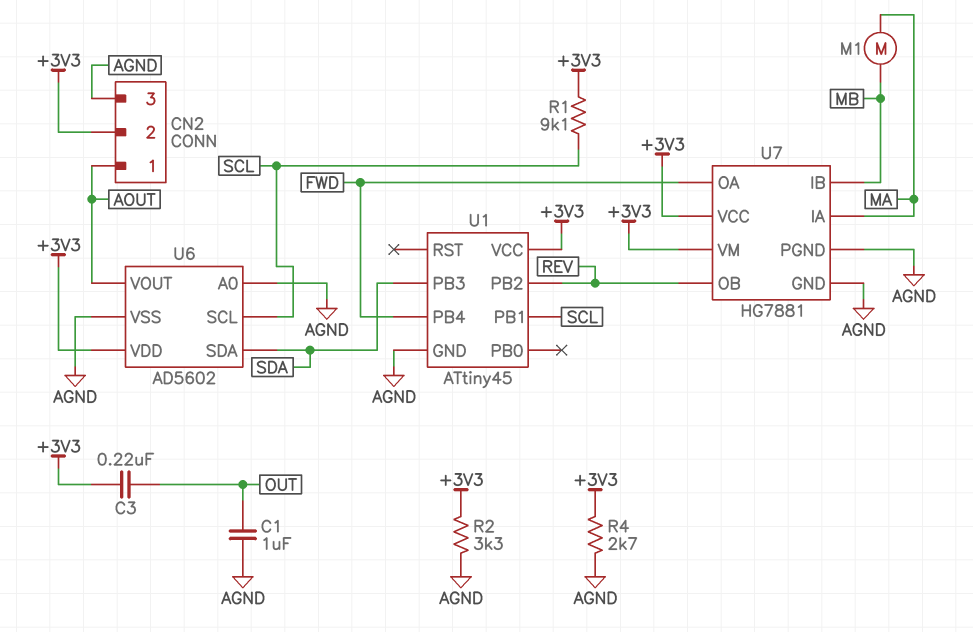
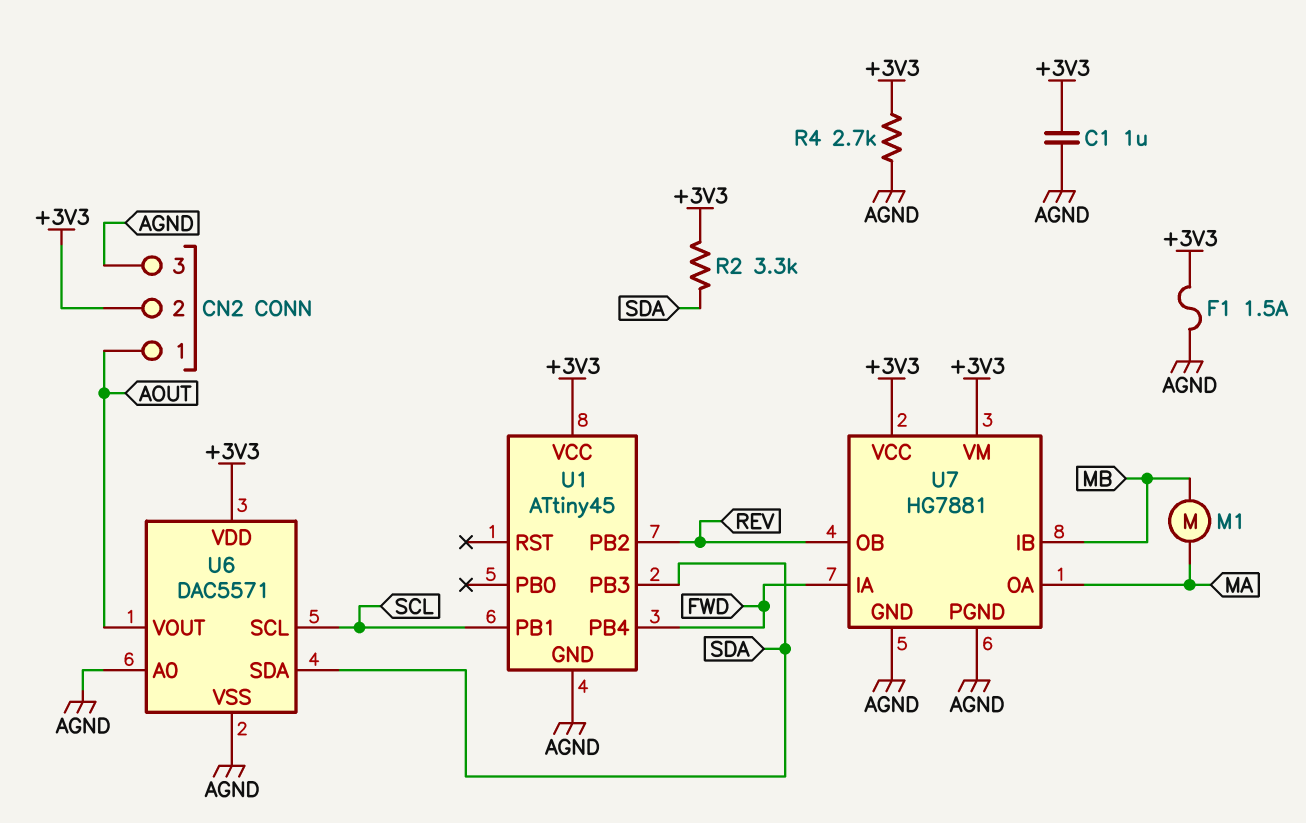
C1: 1uF (AGND, OUT) -> 1uF (+3V3, AGND)
C3: 220nF (+3V3, OUT) -> none
F1: none -> 1.5A (+3V3, AGND)
R1: 9.1k (+3V3, SCL) -> none
R2: 3.3k (+3V3, AGND) -> 3.3k (+3V3, SDA)
U6: AD5602 -> DAC5571
U7 pin IA: MA -> FWD
U7 pin OA: FWD -> MA

